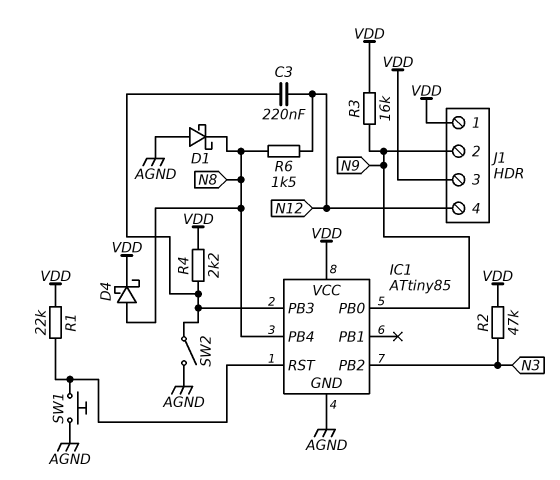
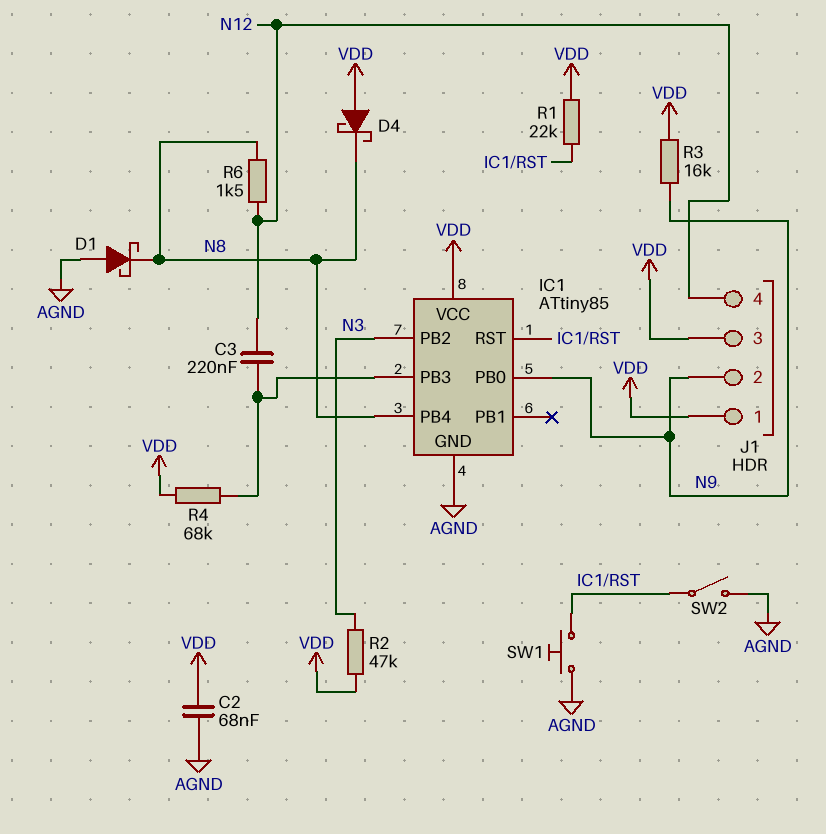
C2: none -> 68nF (AGND, VDD)
D4: schottky (A N8, K VDD) -> schottky (A VDD, K N8)
R4: 2.2k (IC1/PB3, VDD) -> 68k (IC1/PB3, VDD)
SW2: switch (AGND, IC1/PB3) -> switch (AGND, IC1/RST)

